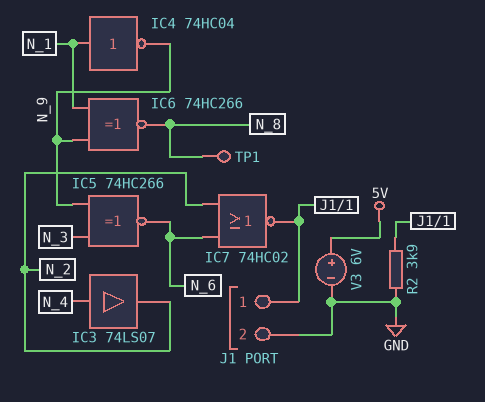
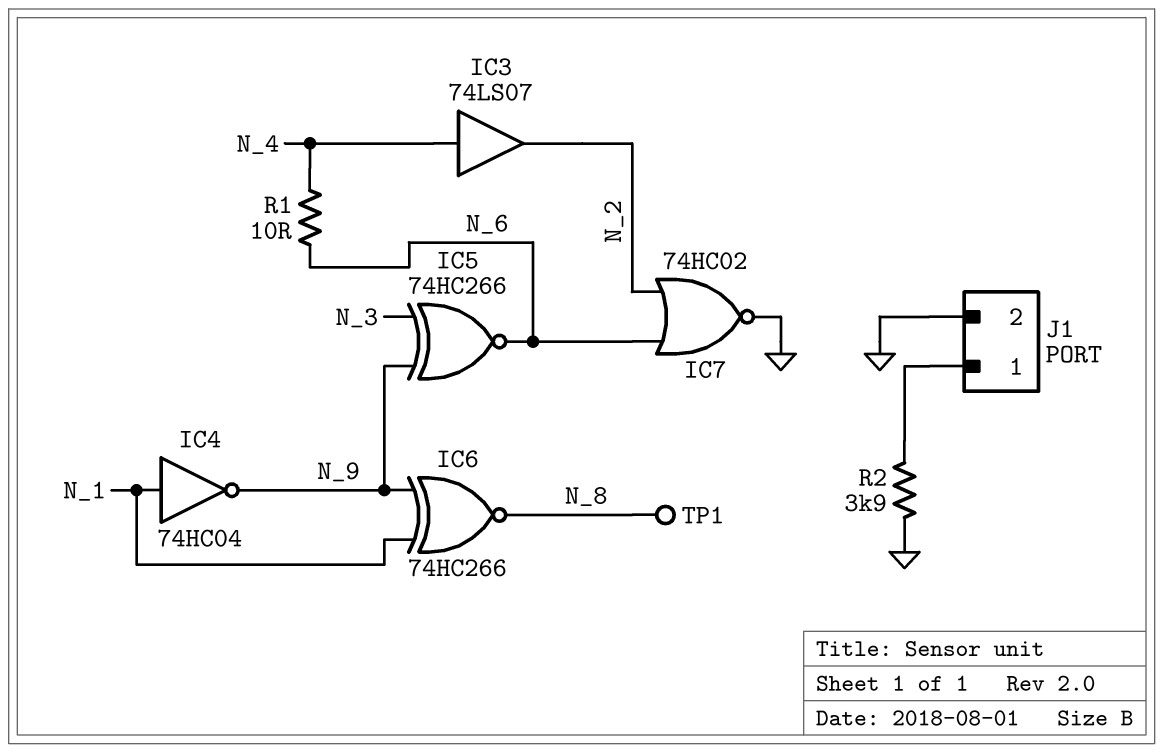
IC7: NOR 74HC02 (in N_2, in N_6, out J1/1) -> NOR 74HC02 (in N_2, in N_6, out GND)
R1: none -> 10 (N_4, N_6)
V3: 6V (plus 5V, minus GND) -> none

